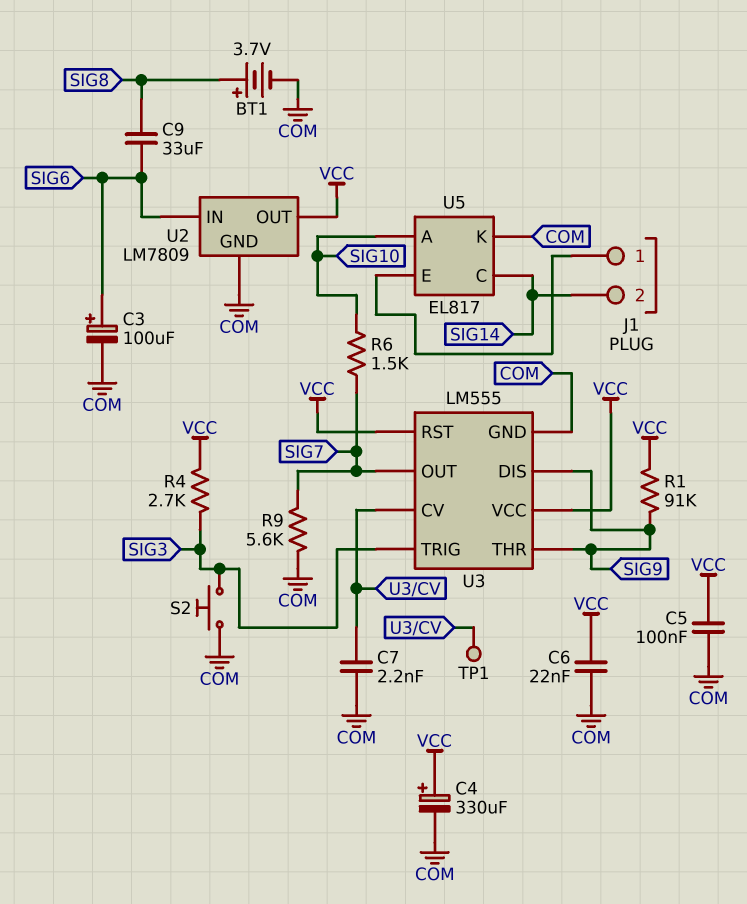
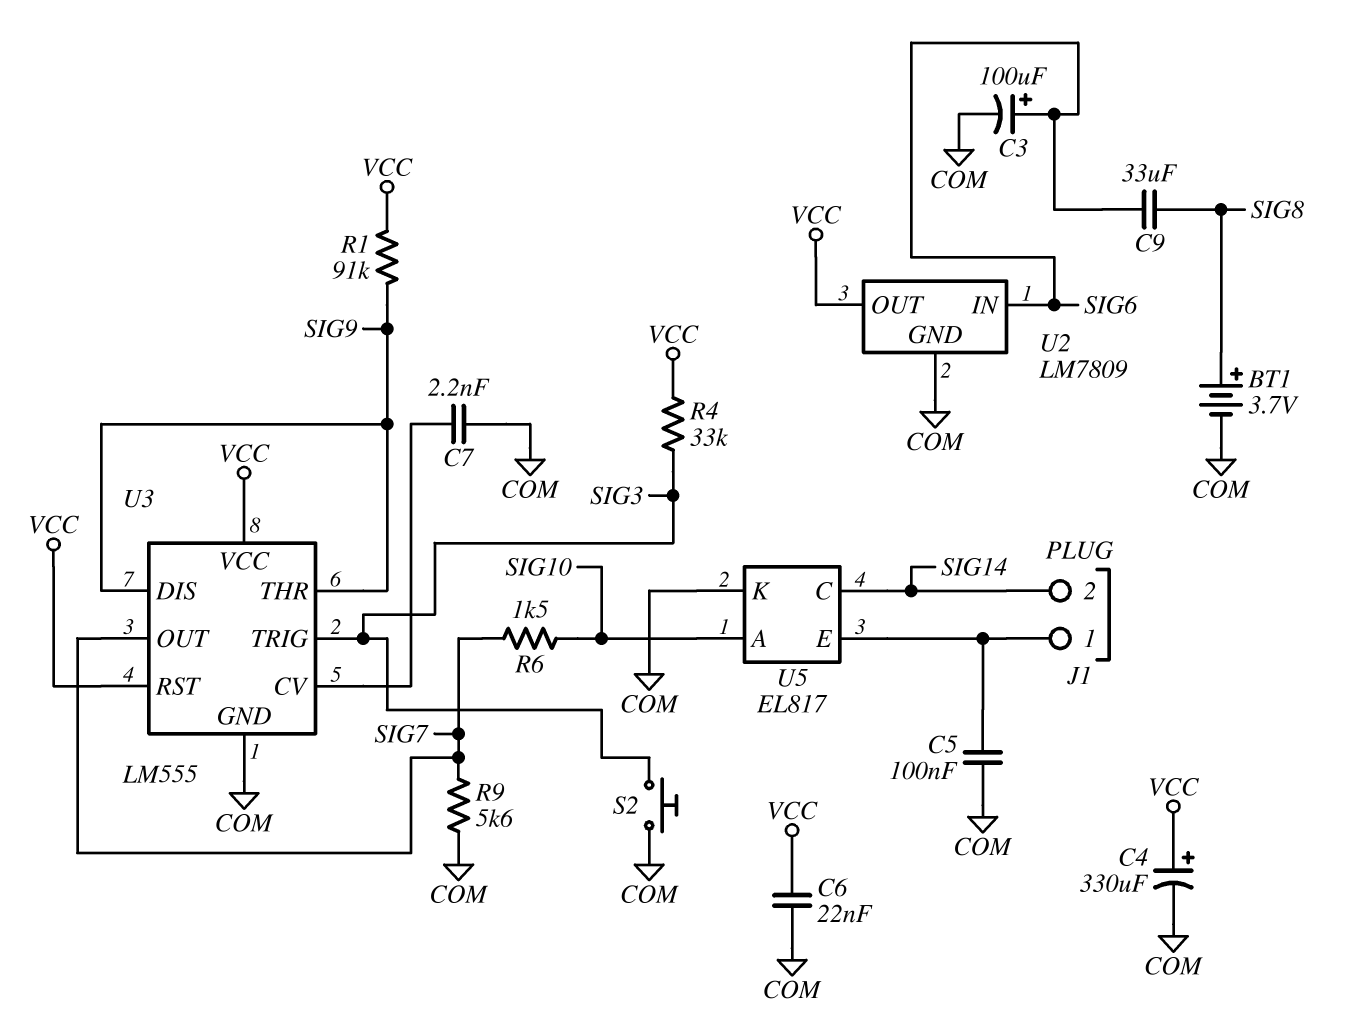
C5: 100nF (COM, VCC) -> 100nF (COM, J1/1)
R4: 2.7k (SIG3, VCC) -> 33k (SIG3, VCC)
TP1: test point (U3/CV) -> none

